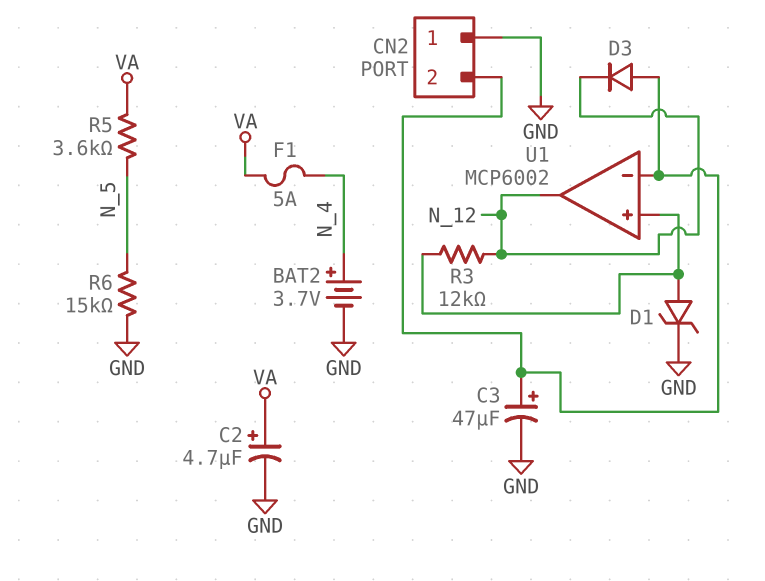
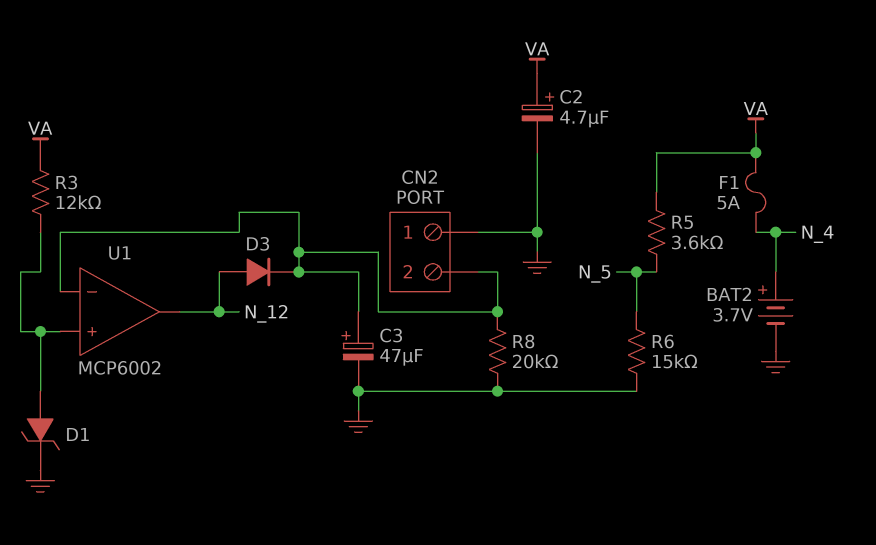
D3: diode (A CN2/2, K N_12) -> diode (A N_12, K CN2/2)
R3: 12k (N_12, U1/in+) -> 12k (U1/in+, VA)
R8: none -> 20k (CN2/2, GND)

